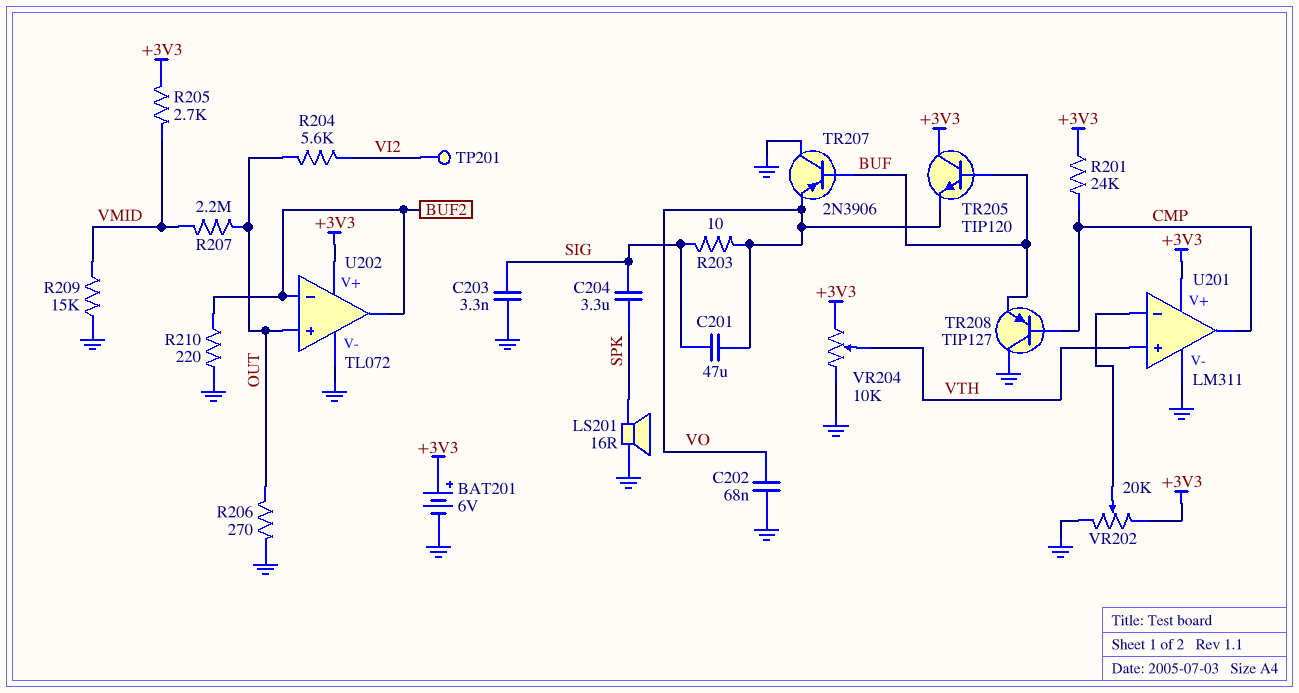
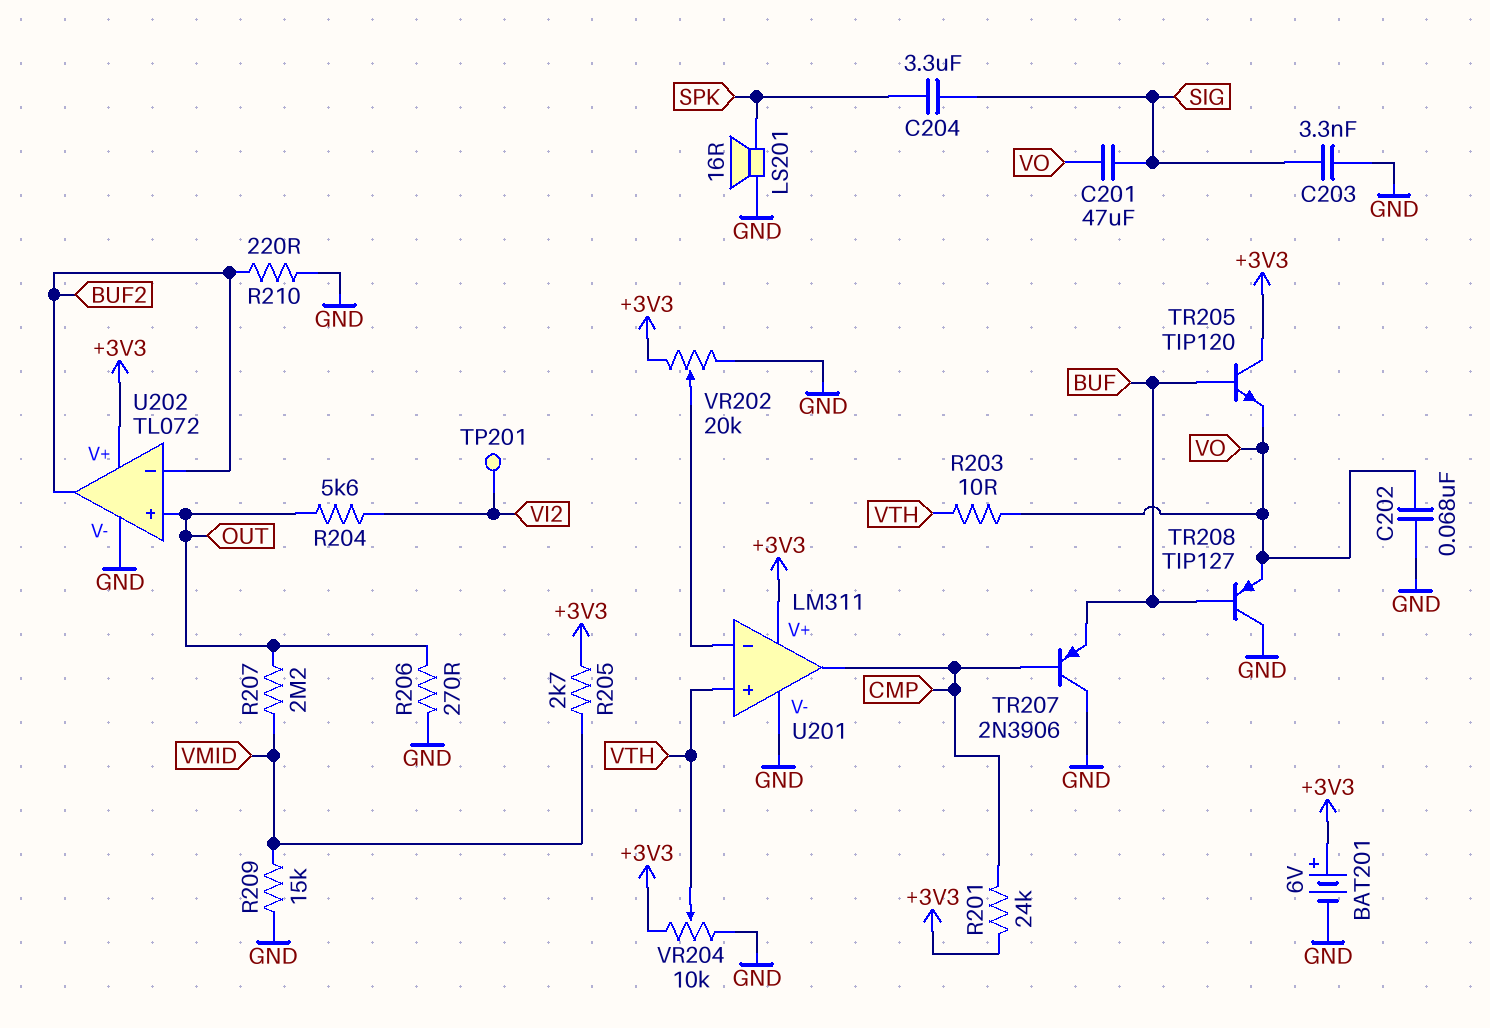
R203: 10 (SIG, VO) -> 10 (VO, VTH)
TR207: PNP 2N3906 (B BUF, C GND, E VO) -> PNP 2N3906 (B CMP, C GND, E BUF)
TR208: PNP TIP127 (B CMP, C GND, E BUF) -> PNP TIP127 (B BUF, C GND, E VO)

